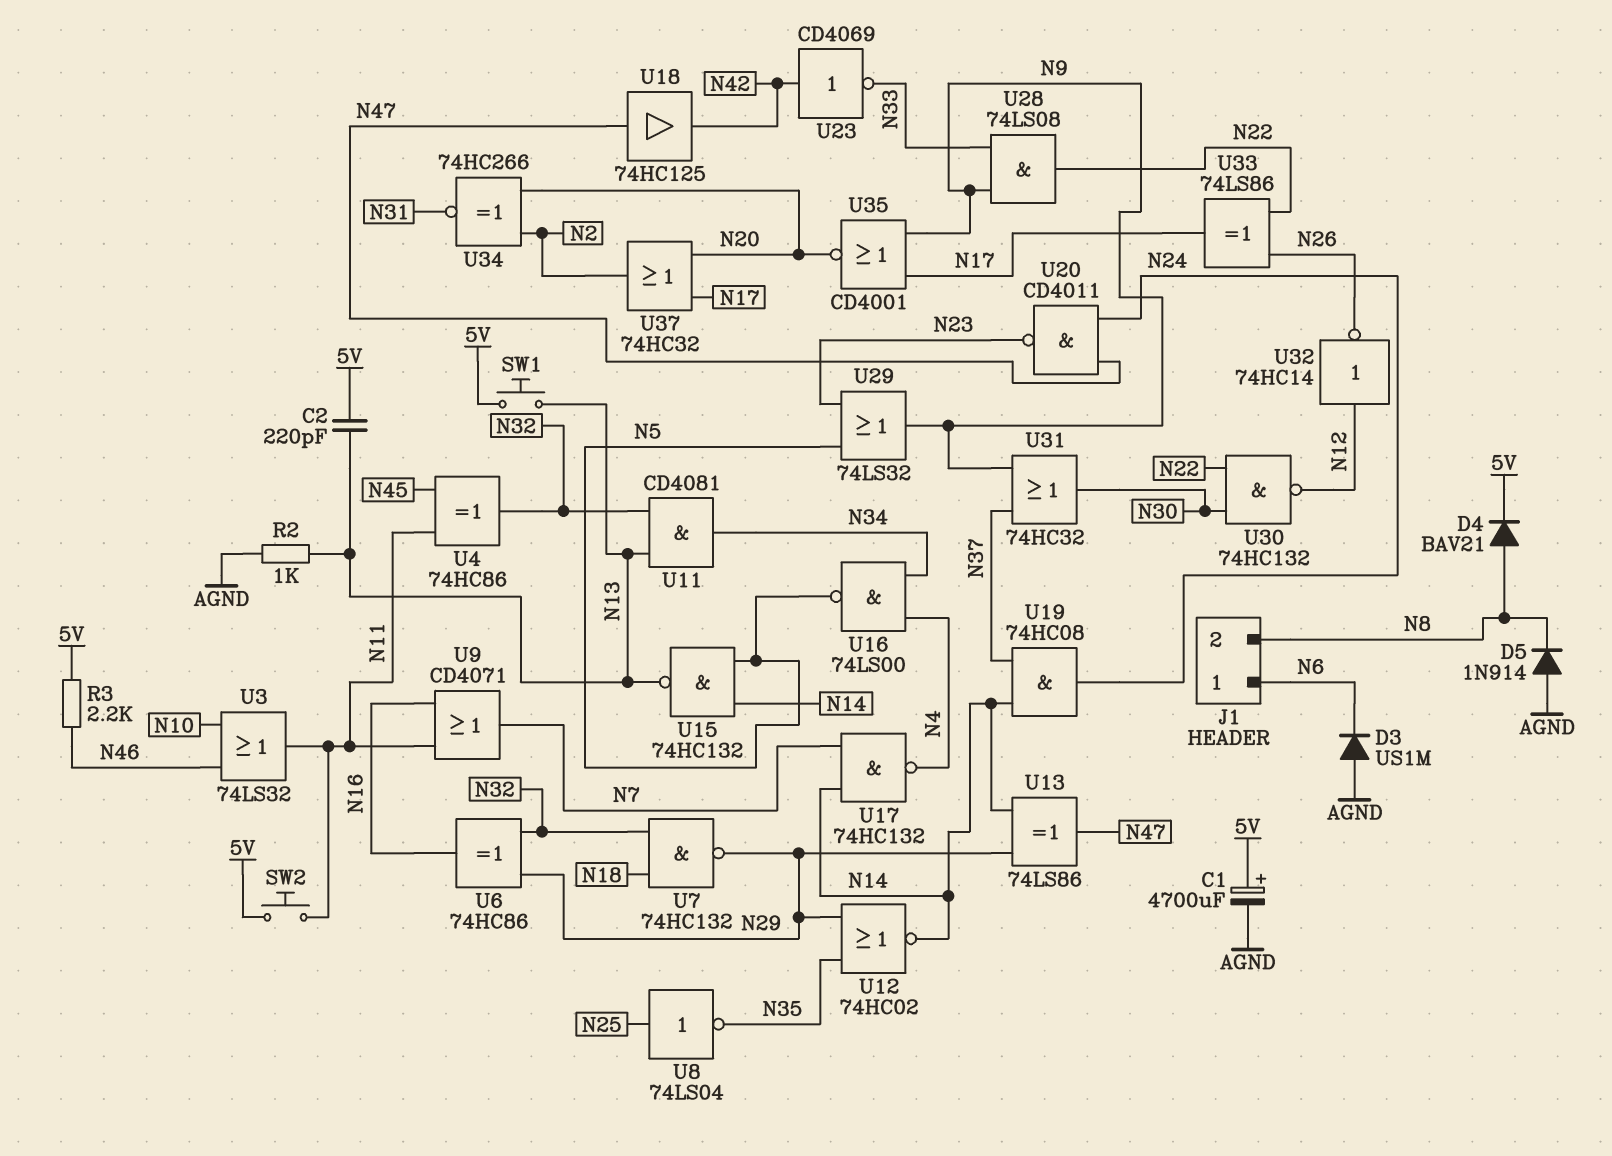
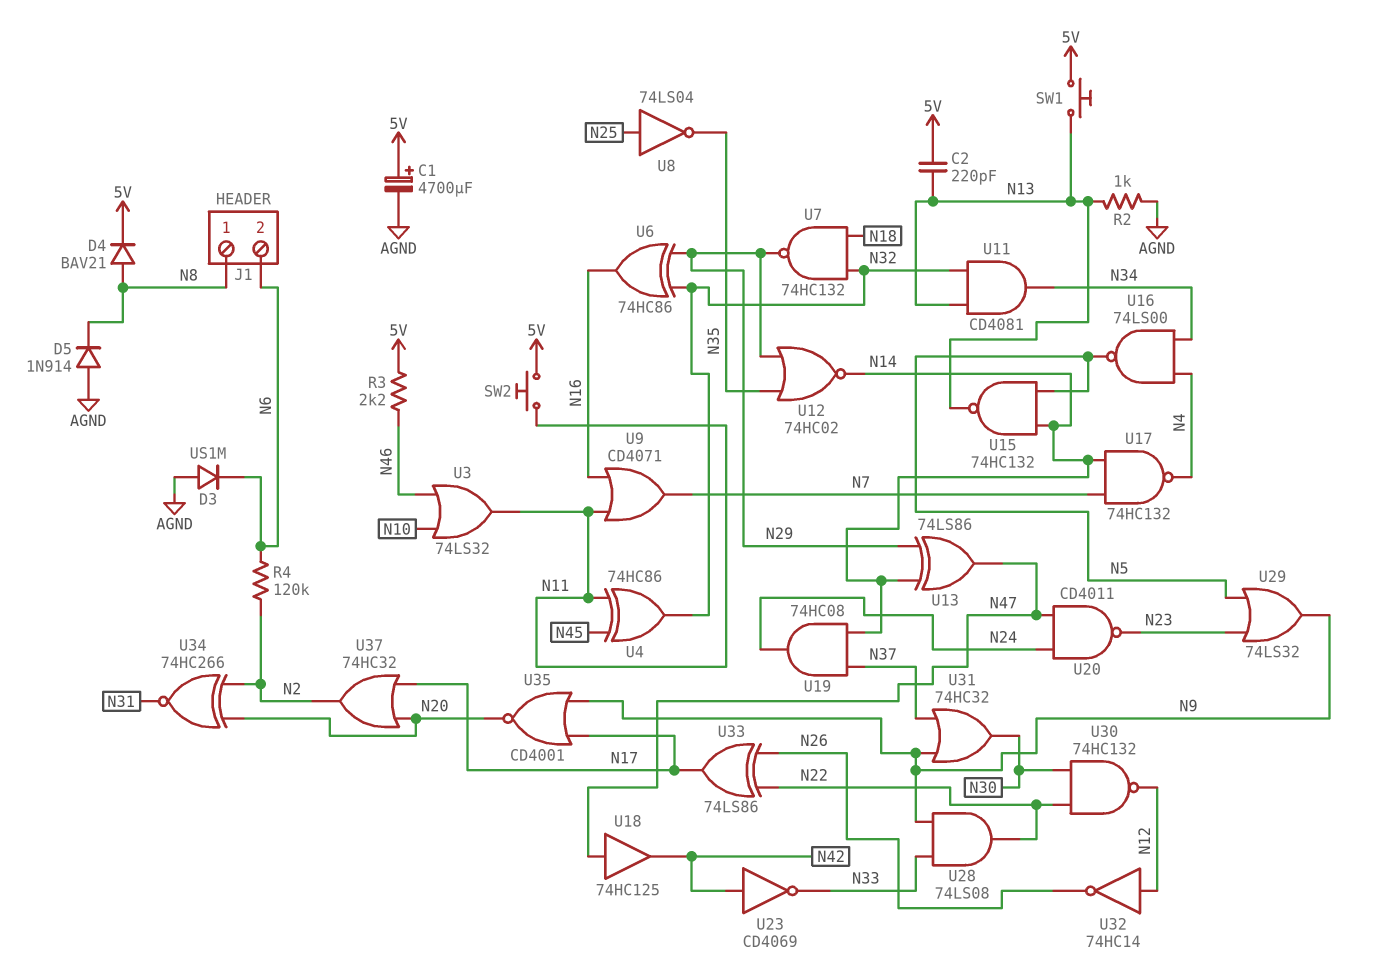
J1 pin 1: N6 -> N8
J1 pin 2: N8 -> N6
R4: none -> 120k (N2, N6)

